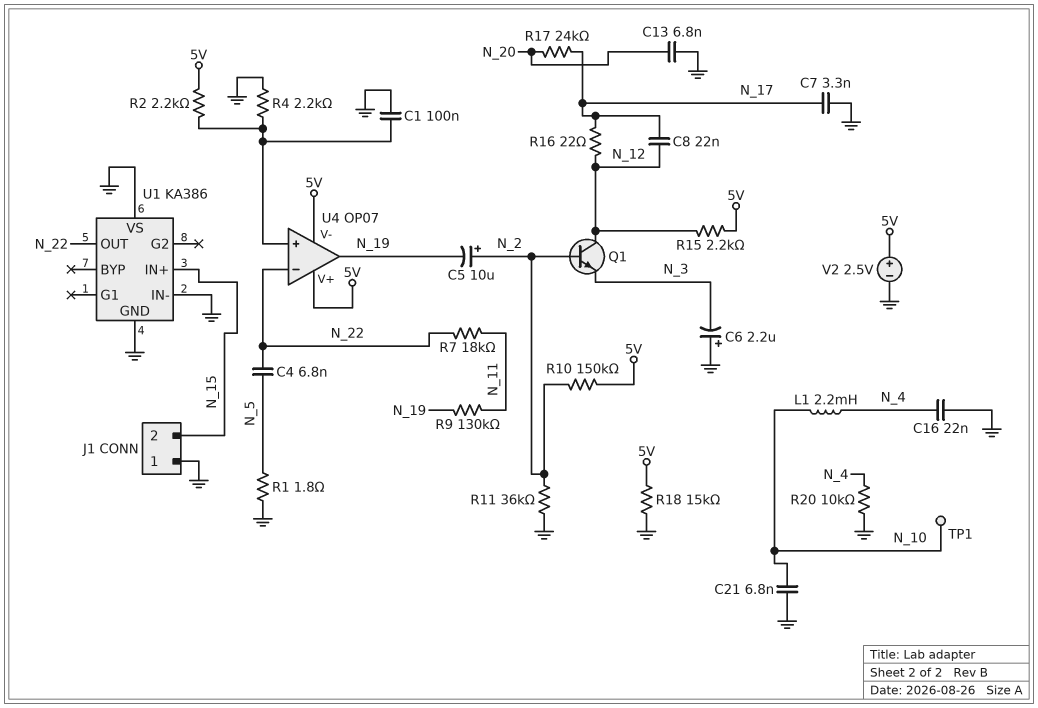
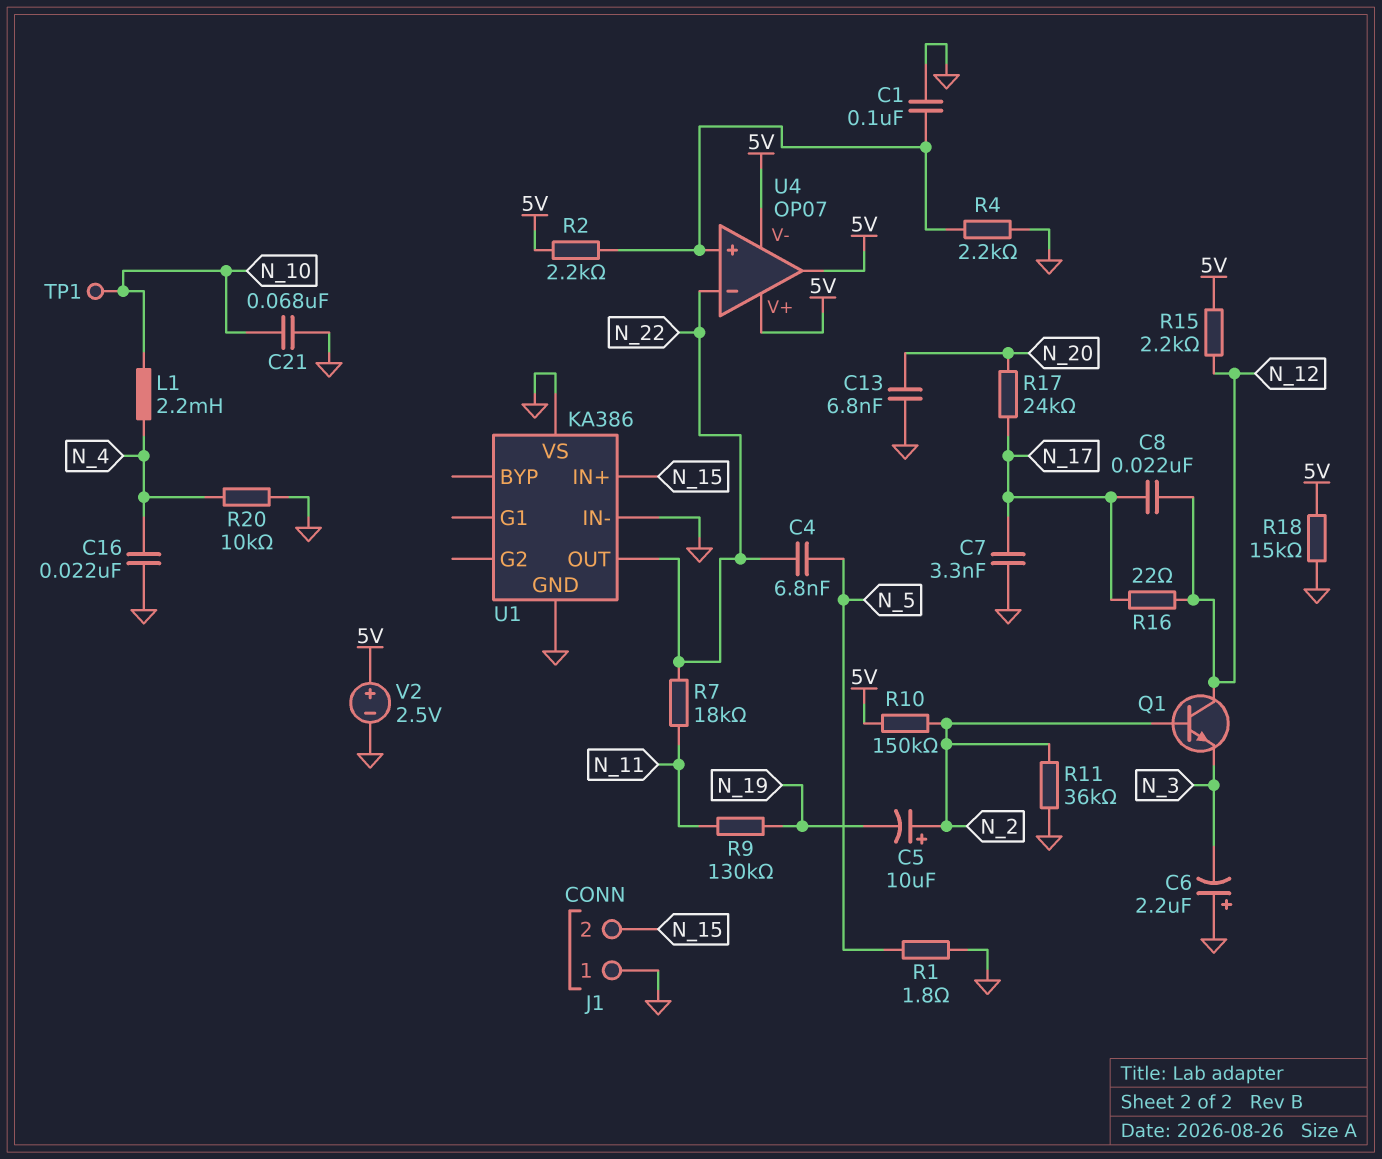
C21: 6.8nF (GND, N_10) -> 68nF (GND, N_10)
U4 pin out: N_19 -> 5V

